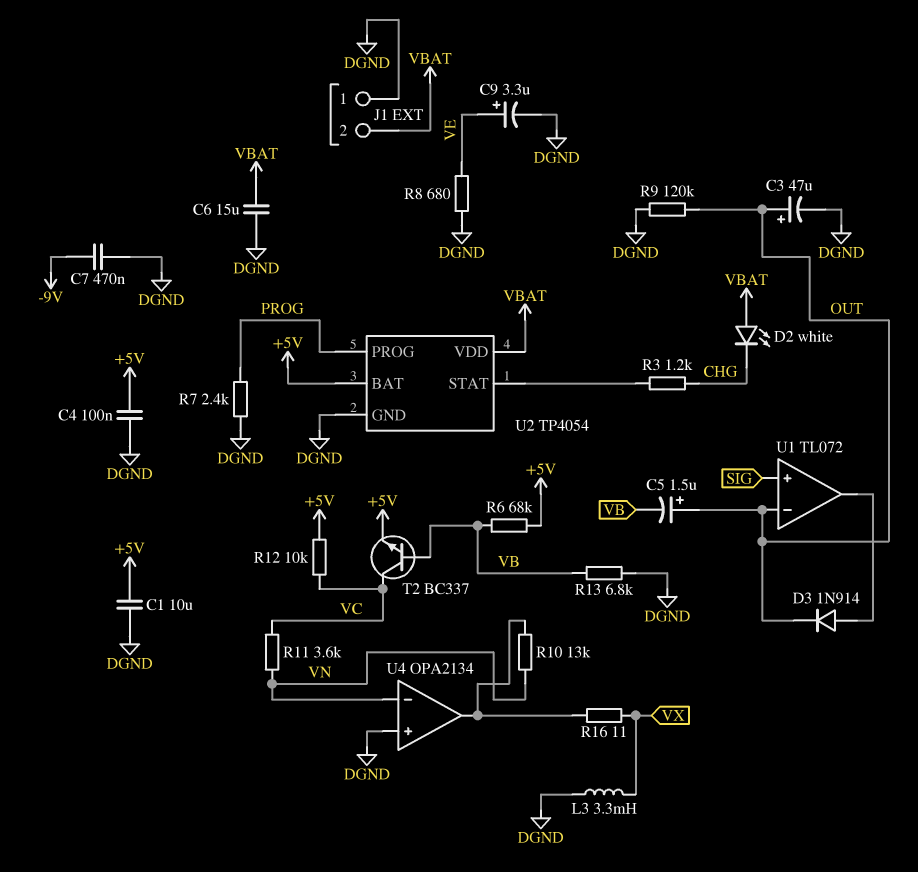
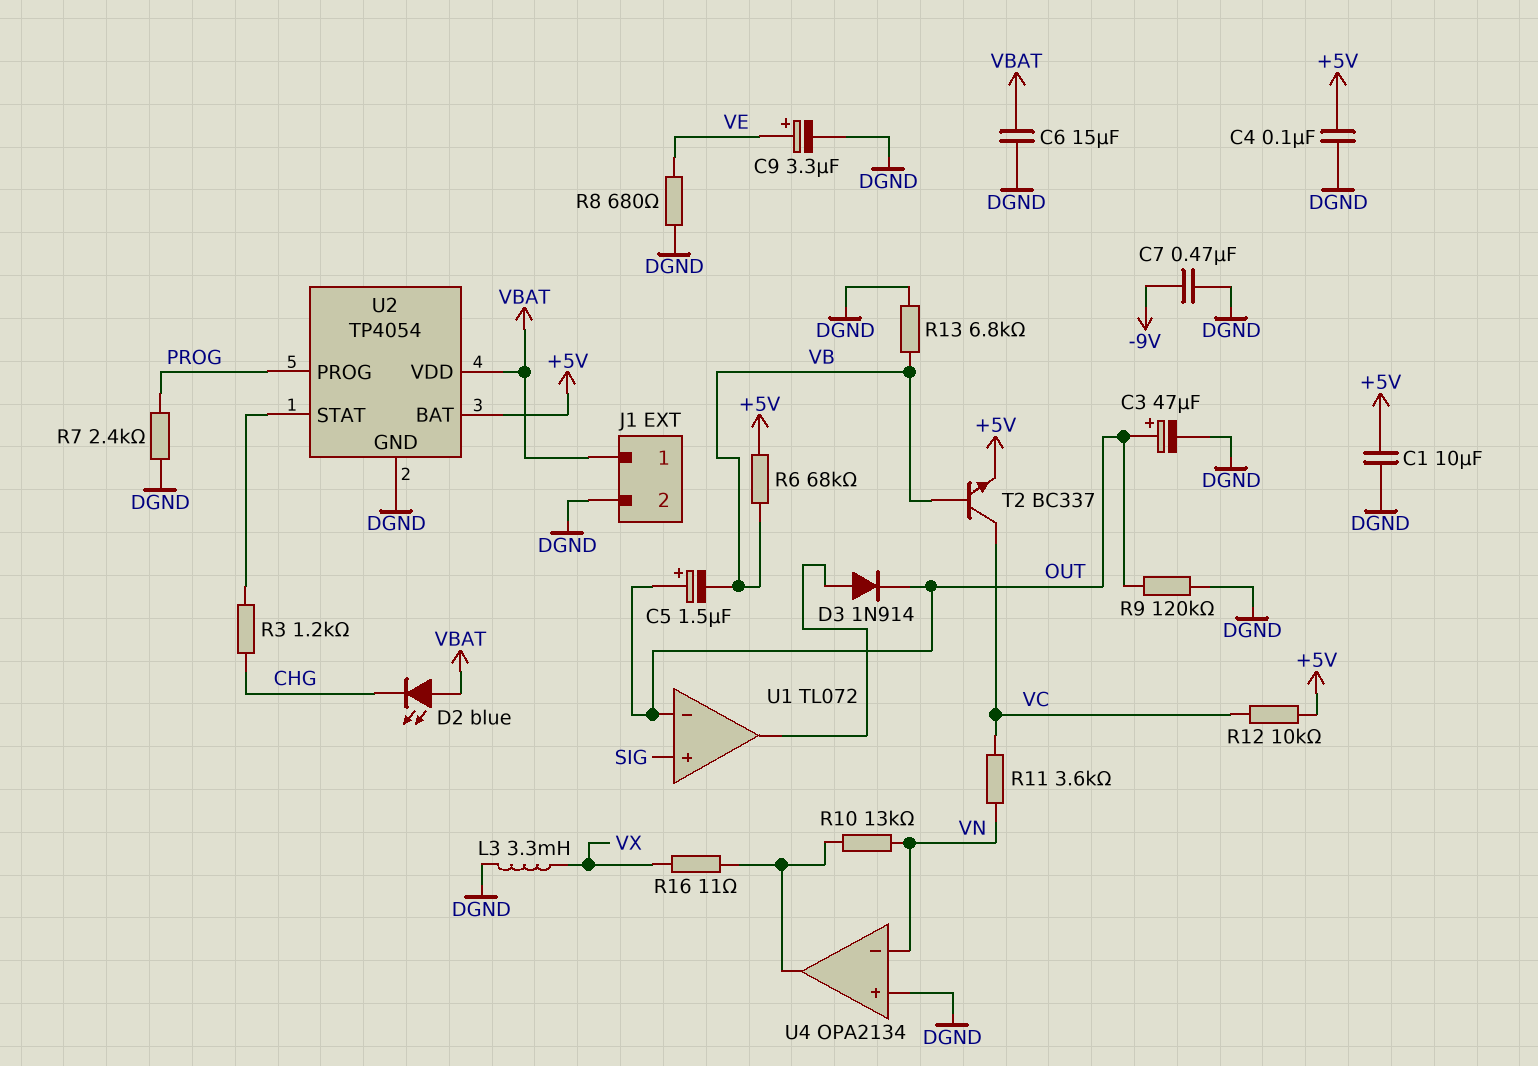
D2: LED white (A VBAT, K CHG) -> LED blue (A VBAT, K CHG)
J1 pin 1: DGND -> VBAT
J1 pin 2: VBAT -> DGND

